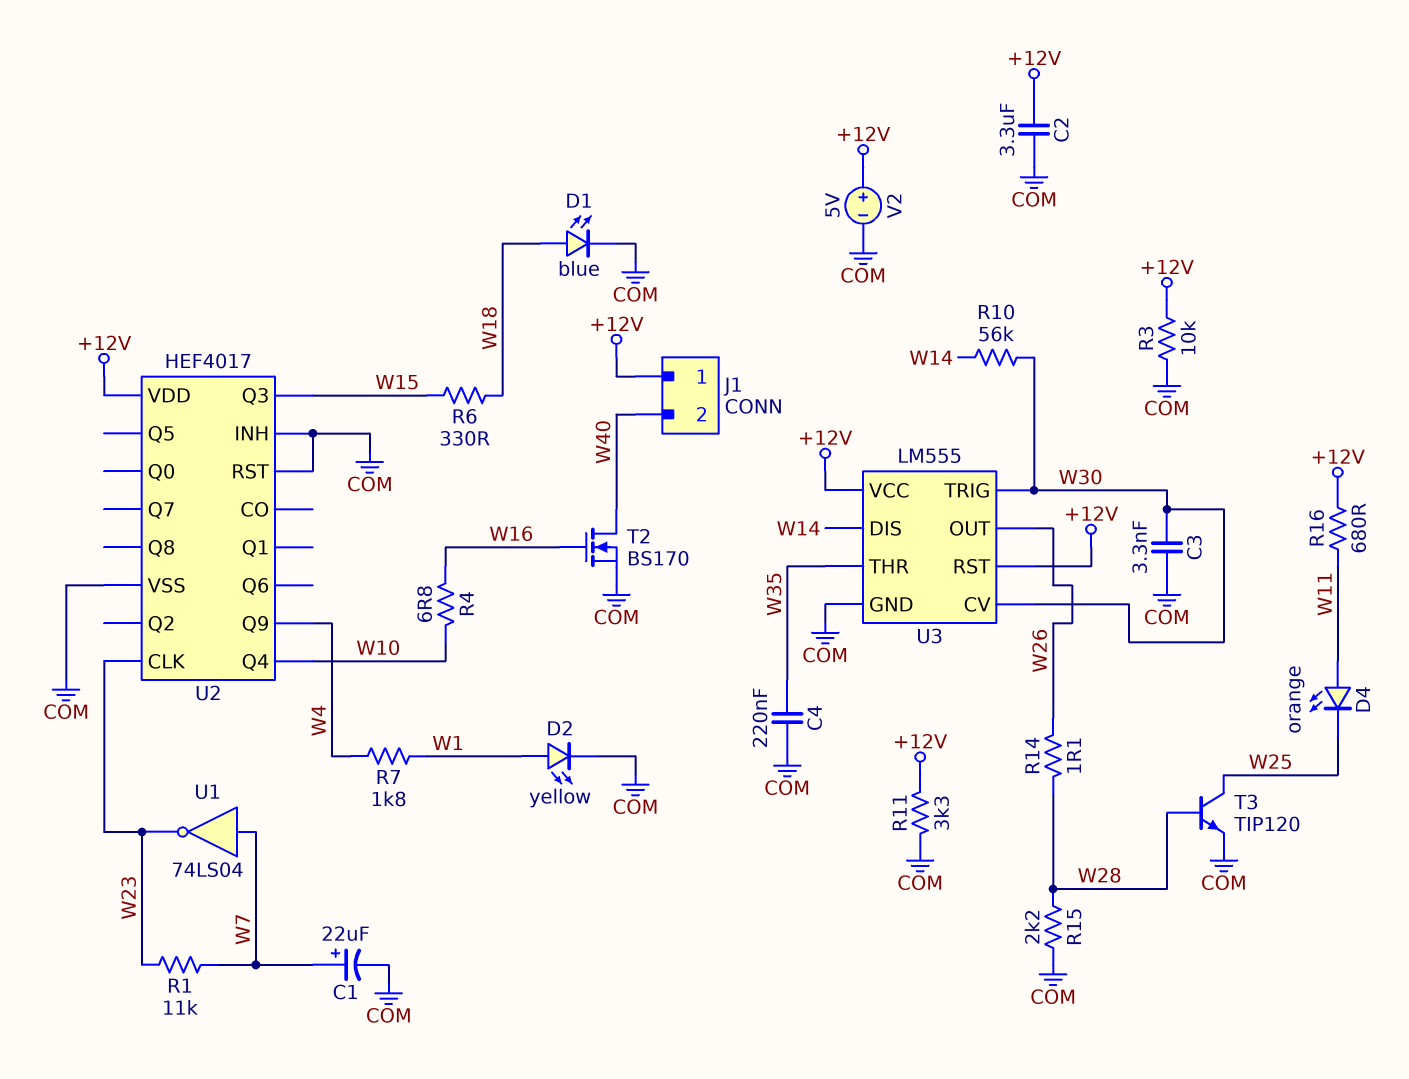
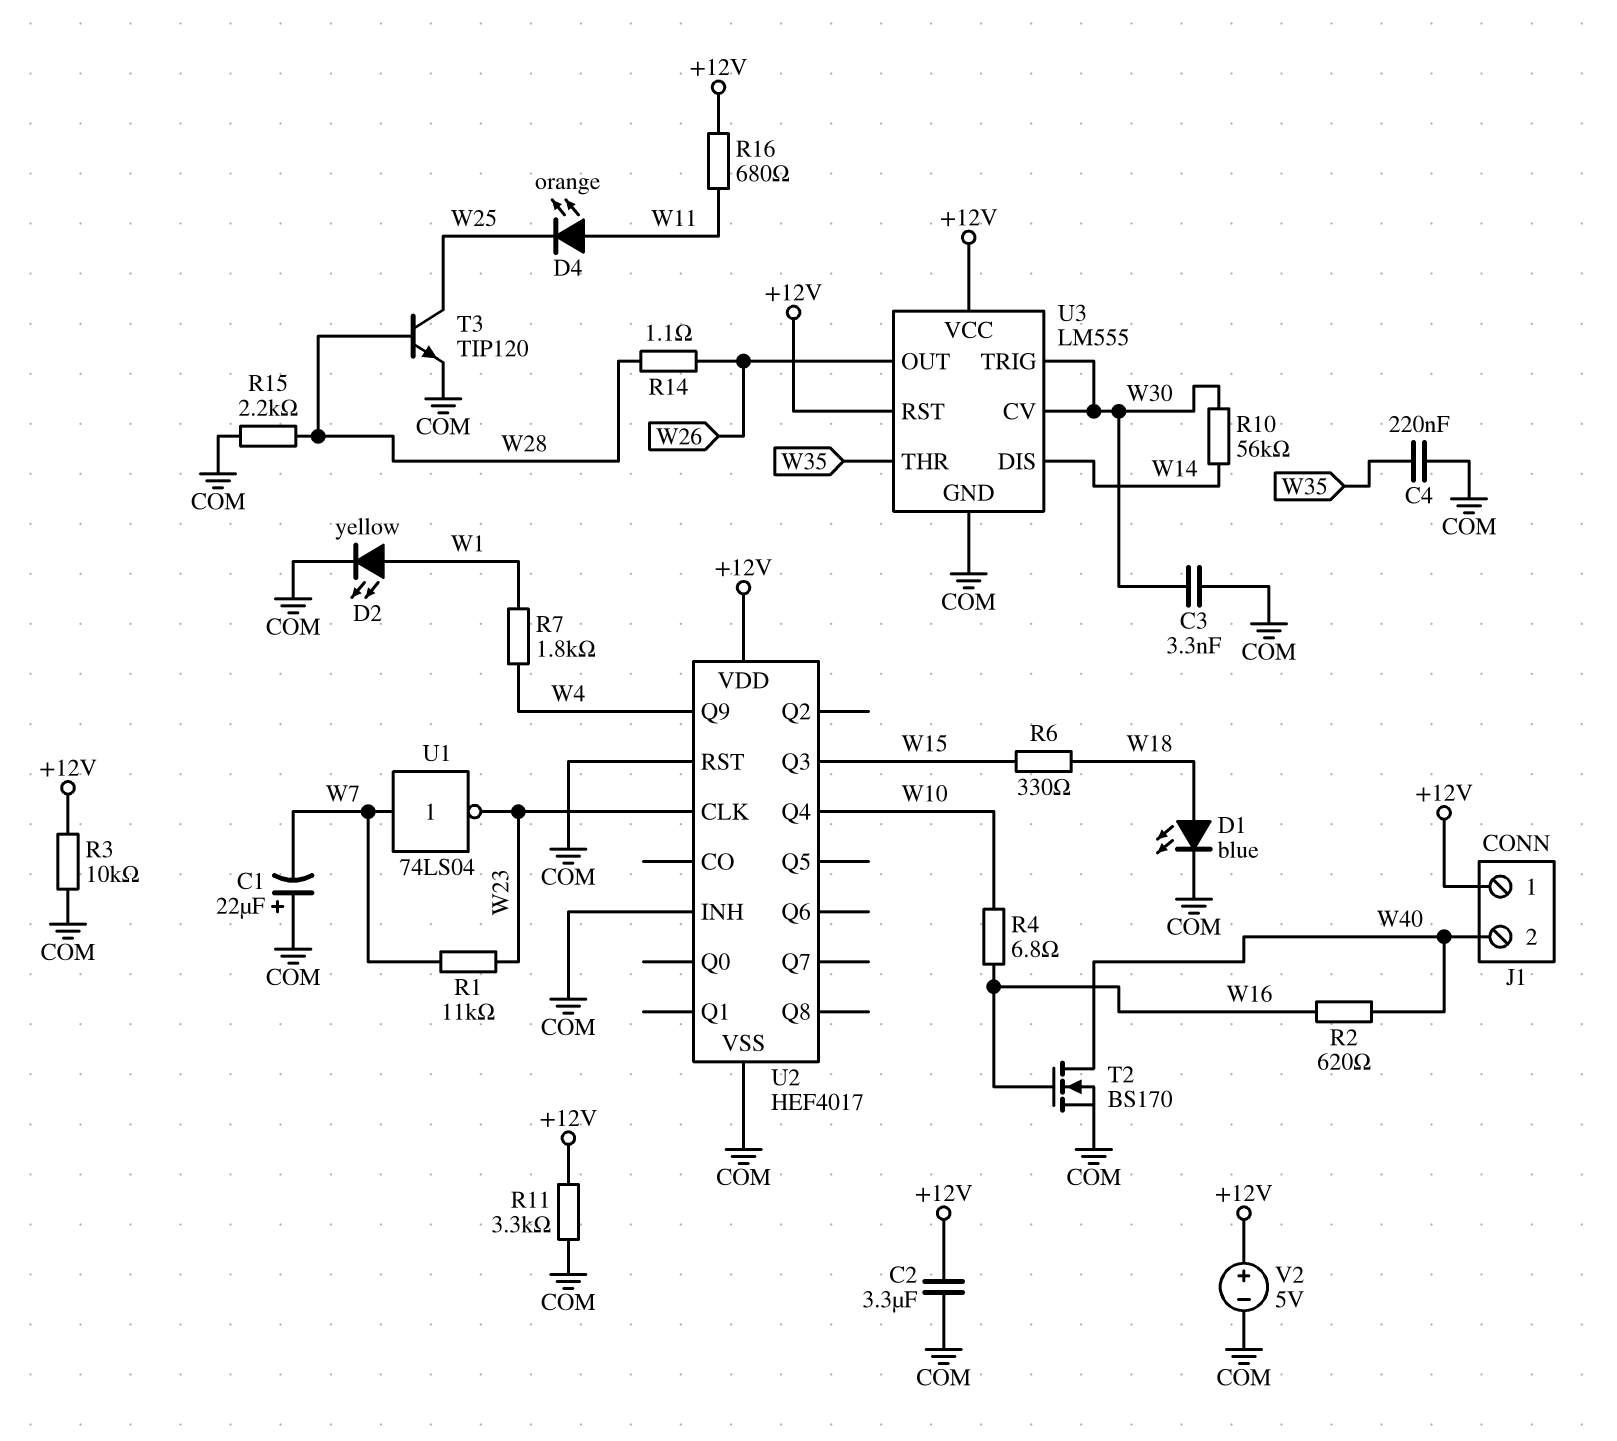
C1: 22uF (plus W7, minus COM) -> 22uF (plus COM, minus W7)
R2: none -> 620 (W16, W40)

